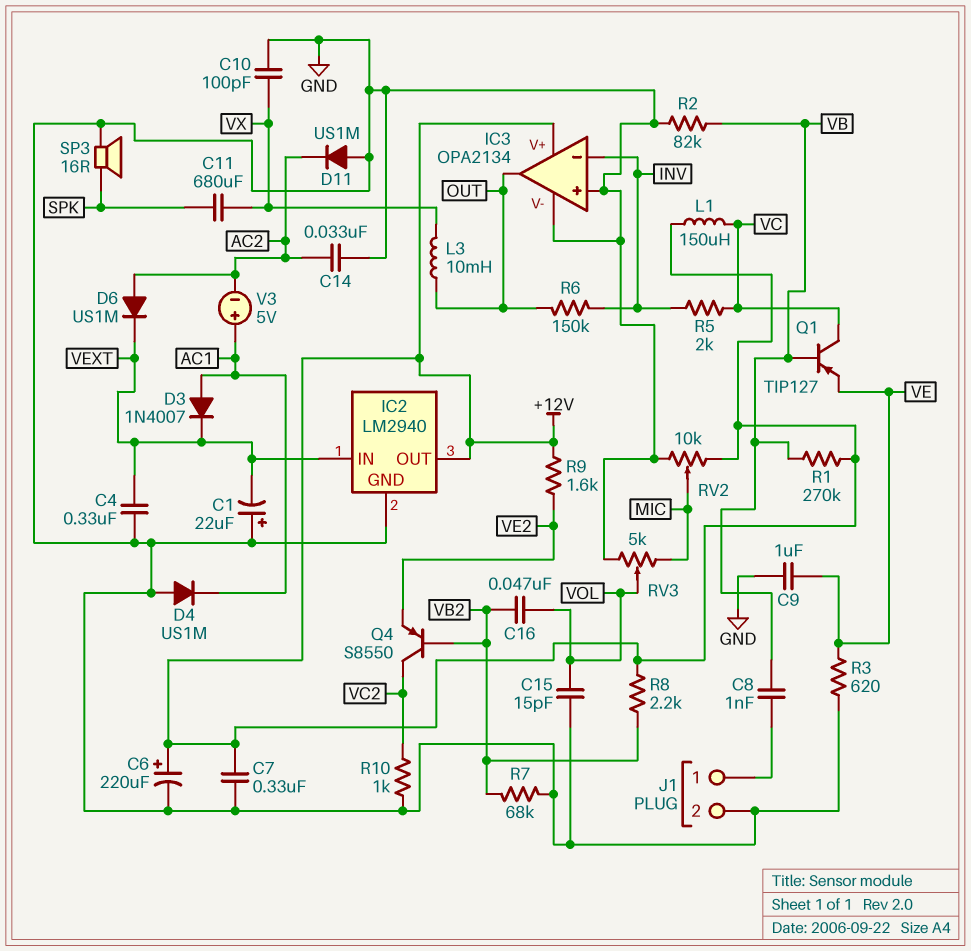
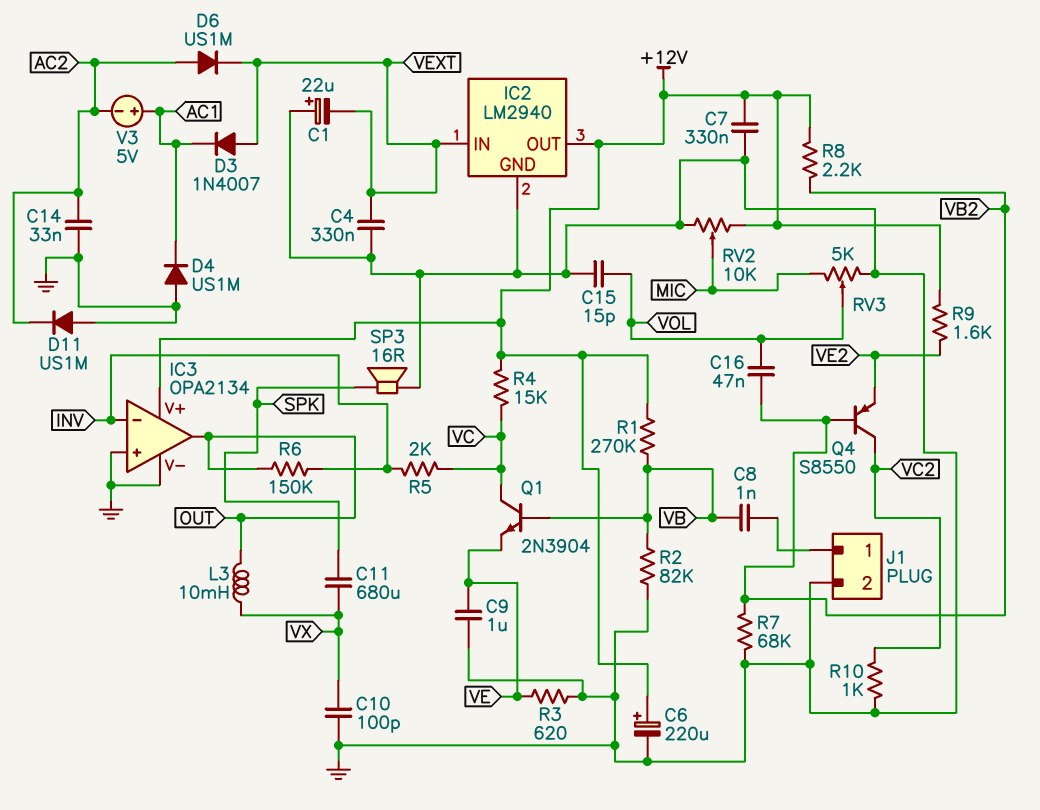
D3: diode 1N4007 (A AC1, K VEXT) -> diode 1N4007 (A VEXT, K AC1)
L1: 150uH (+12V, VC) -> none
Q1: PNP TIP127 (B VB, C VC, E VE) -> NPN 2N3904 (B VB, C VC, E VE)
R4: none -> 15k (+12V, VC)

